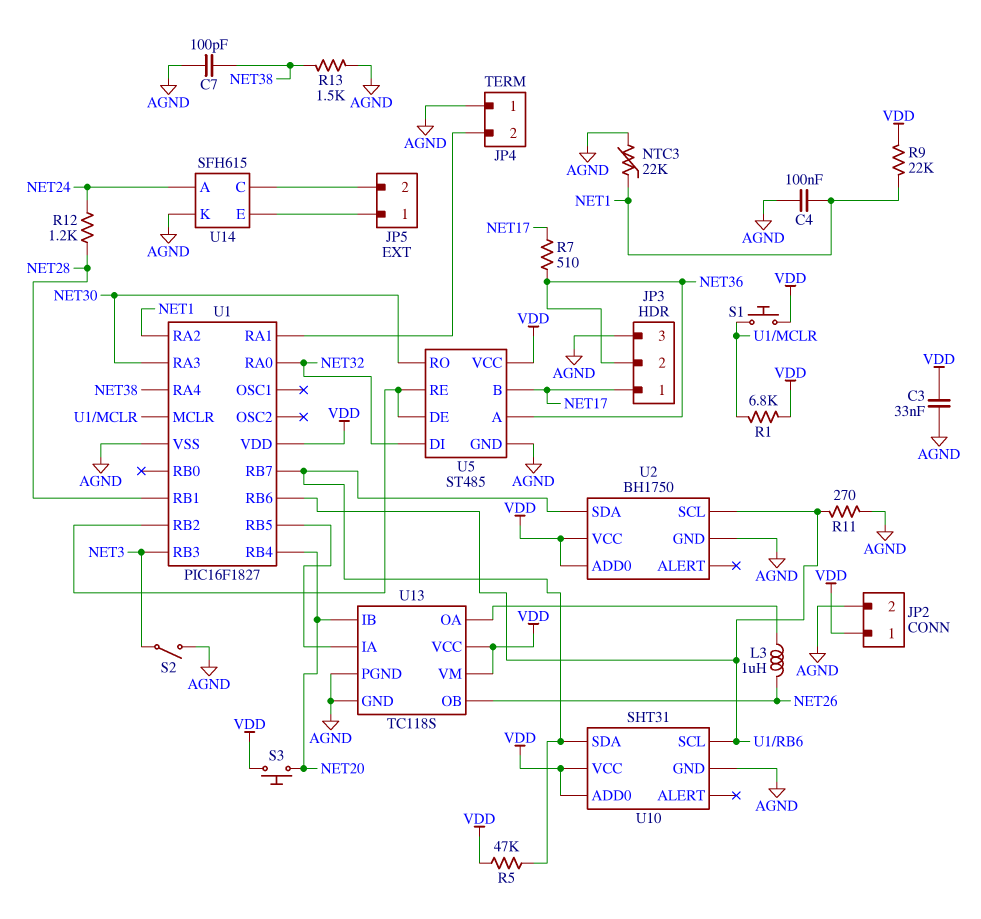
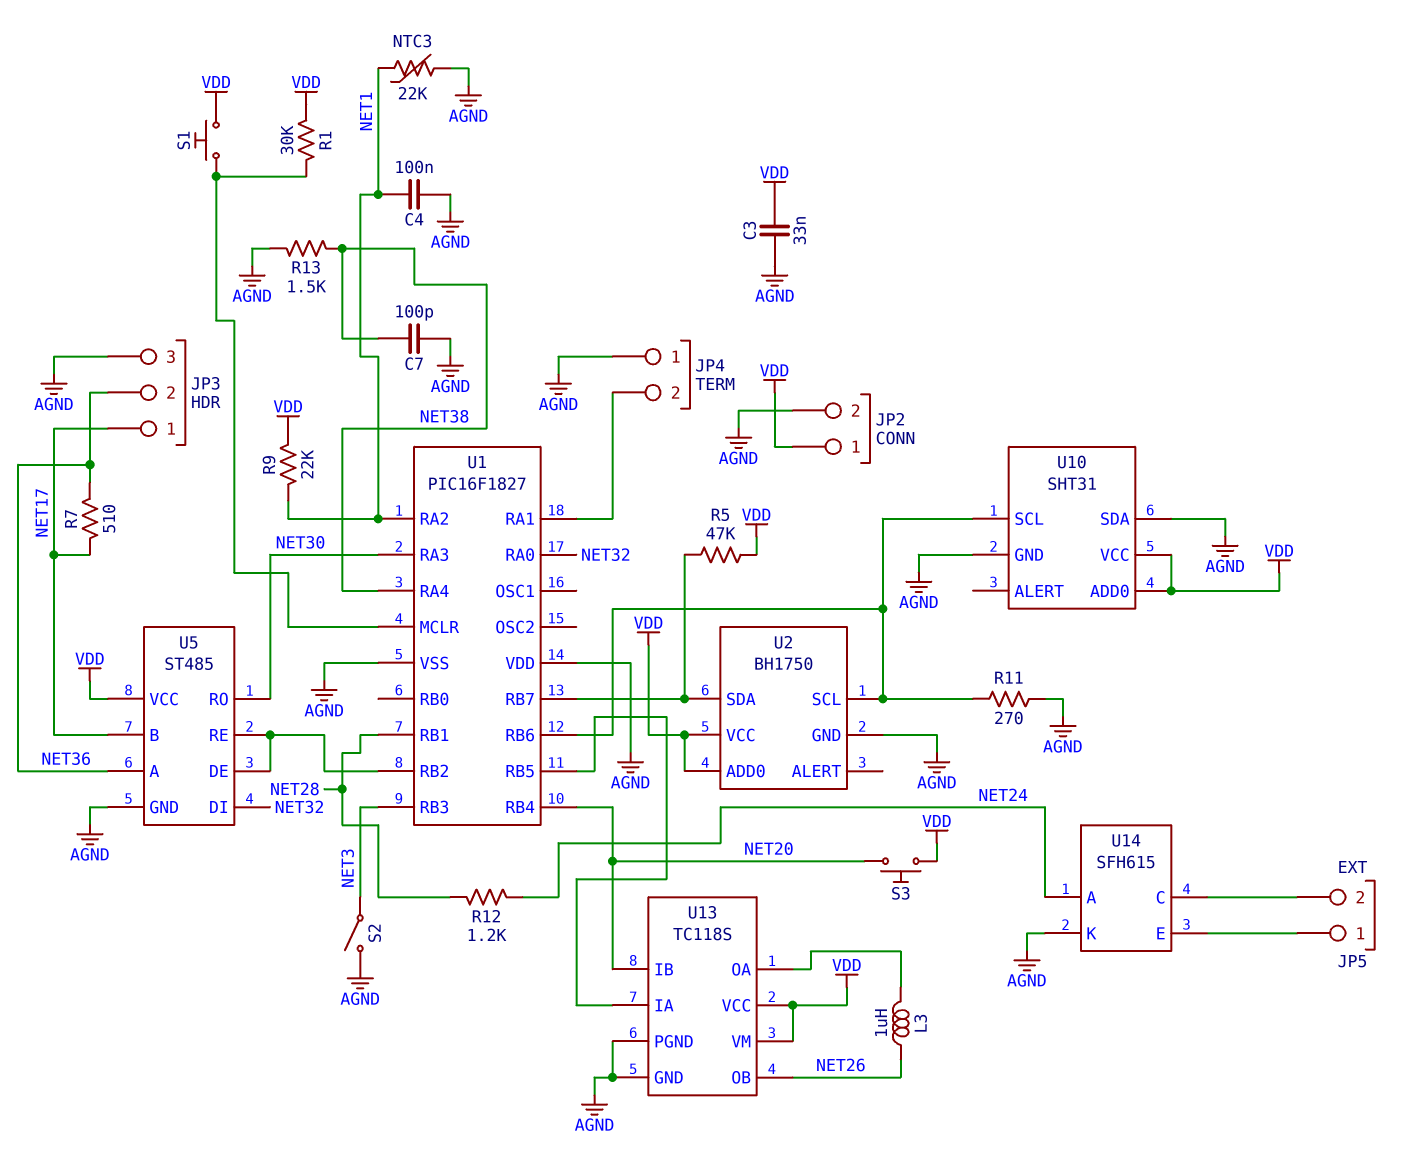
R1: 6.8k (U1/MCLR, VDD) -> 30k (U1/MCLR, VDD)
U1 pin VDD: VDD -> AGND
U10 pin SDA: U1/RB7 -> AGND

